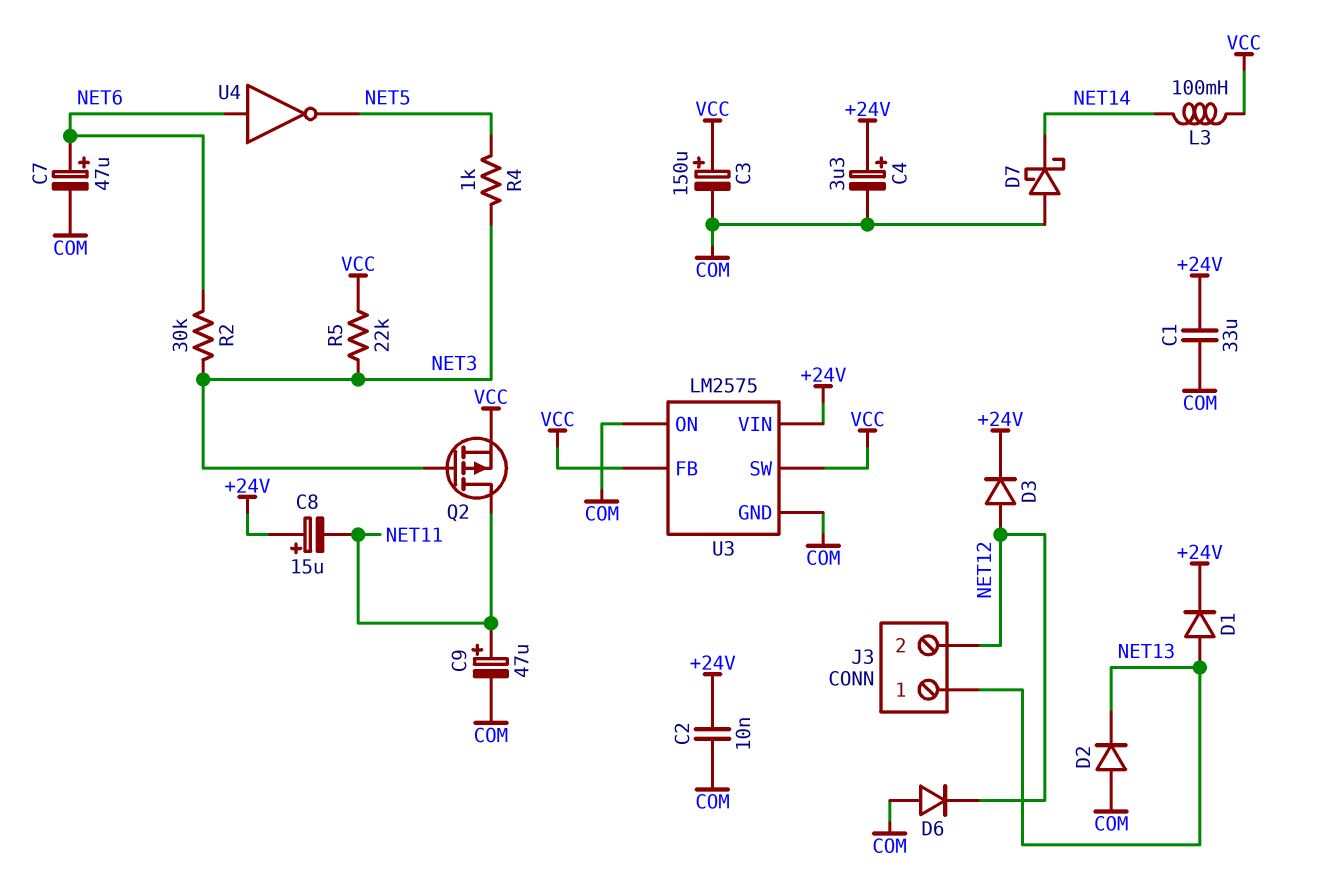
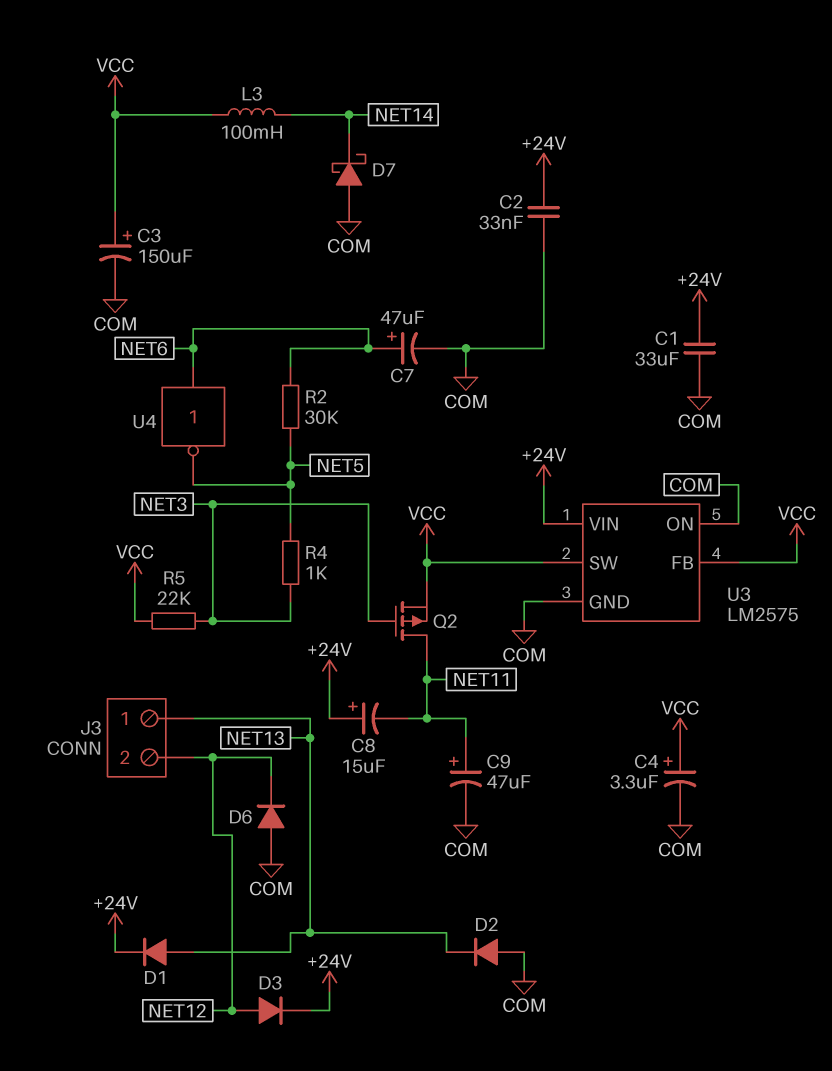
C2: 10nF (+24V, COM) -> 33nF (+24V, COM)
C4: 3.3uF (plus +24V, minus COM) -> 3.3uF (plus VCC, minus COM)
R2: 30k (NET3, NET6) -> 30k (NET5, NET6)

